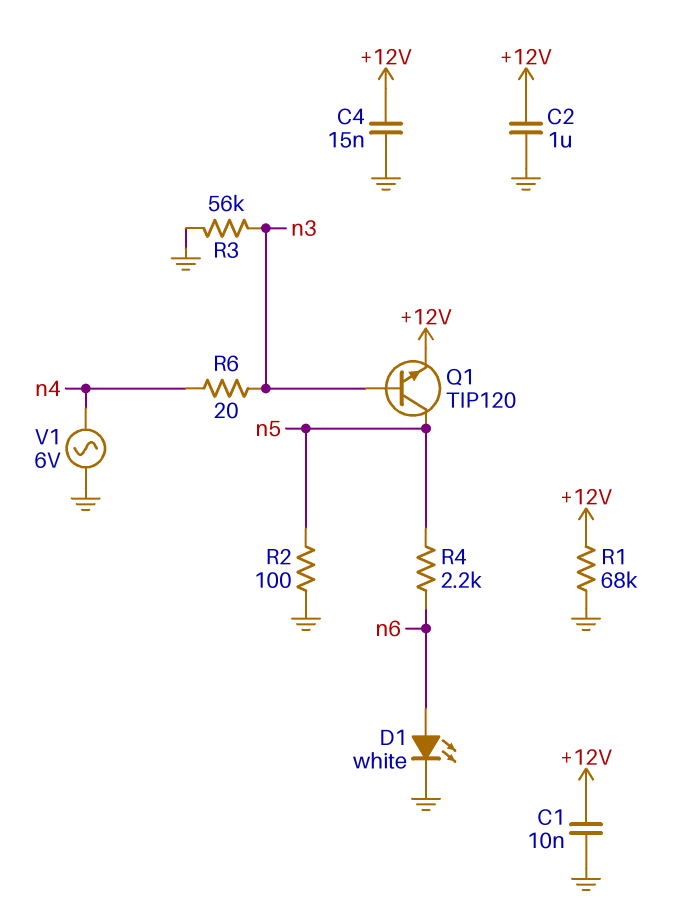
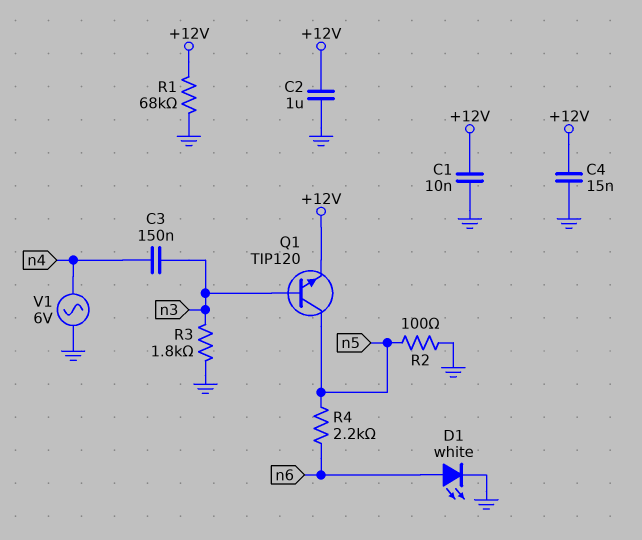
C3: none -> 150nF (n3, n4)
R3: 56k (GND, n3) -> 1.8k (GND, n3)
R6: 20 (n3, n4) -> none

